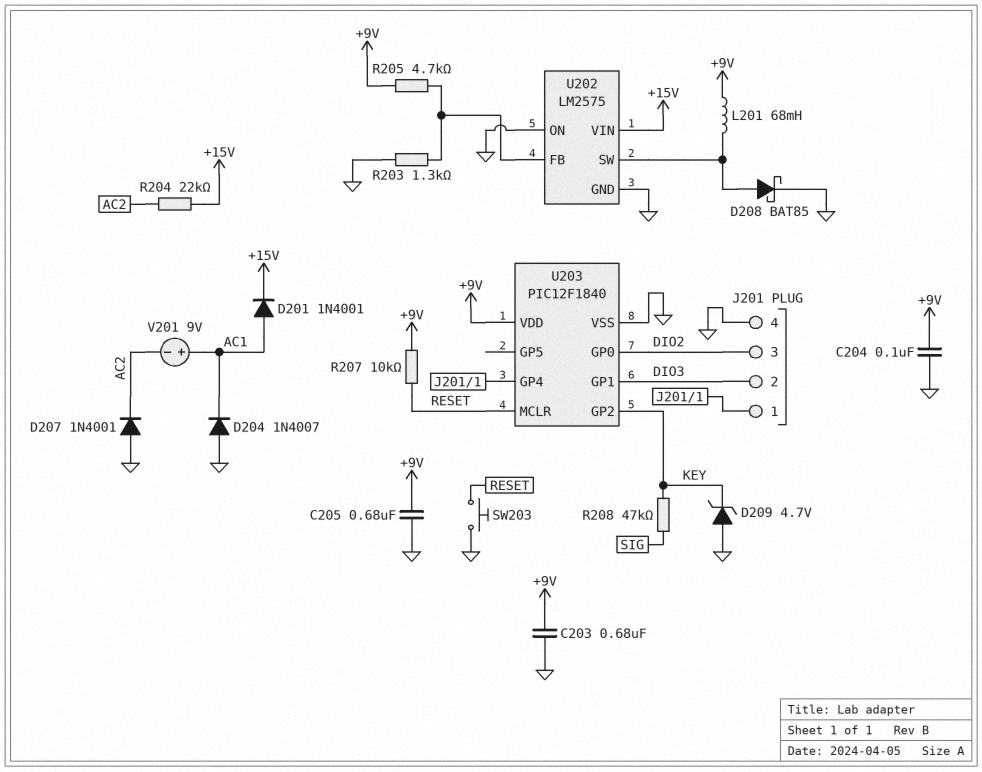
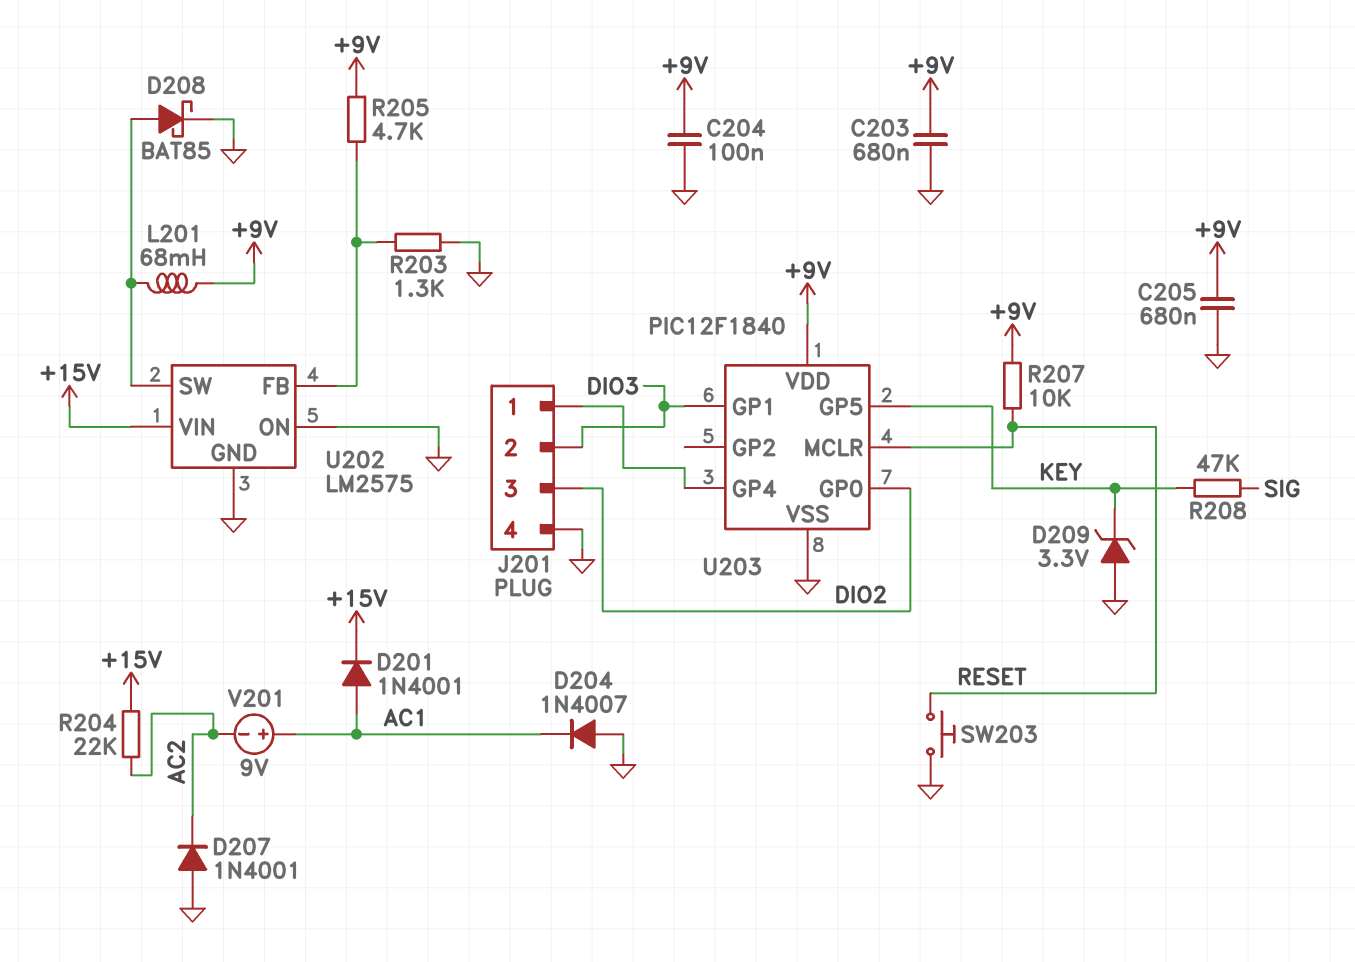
D209: zener 4.7V (A GND, K KEY) -> zener 3.3V (A GND, K KEY)
U203 pin GP2: KEY -> none
U203 pin GP5: none -> KEY

